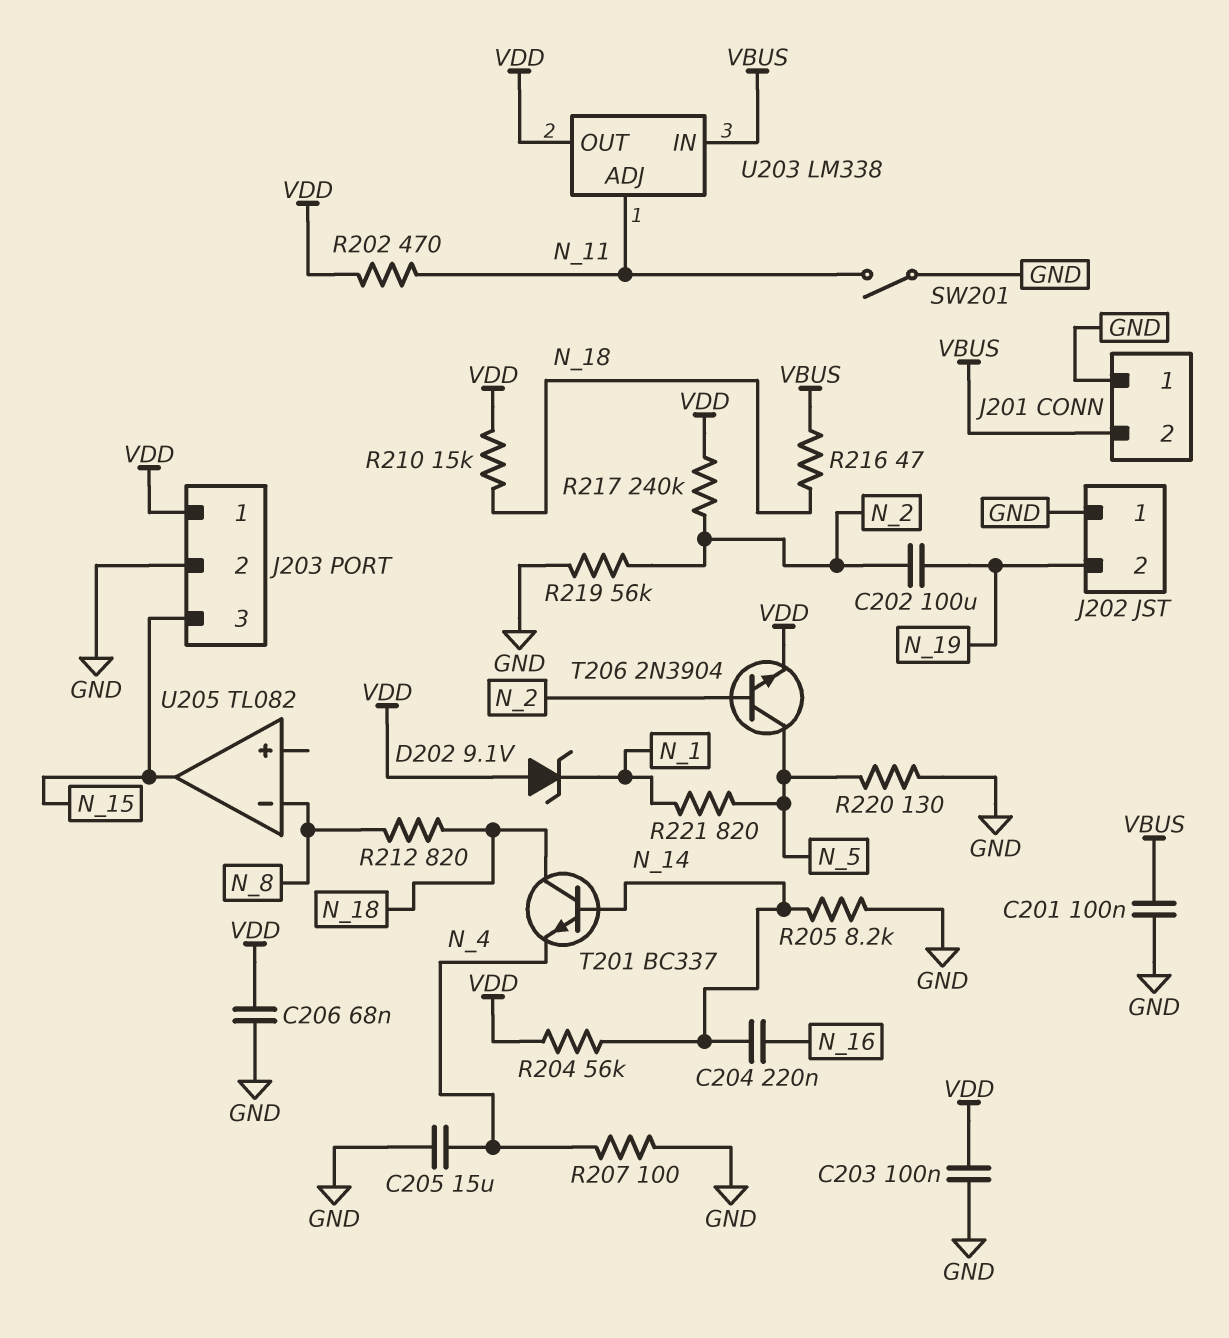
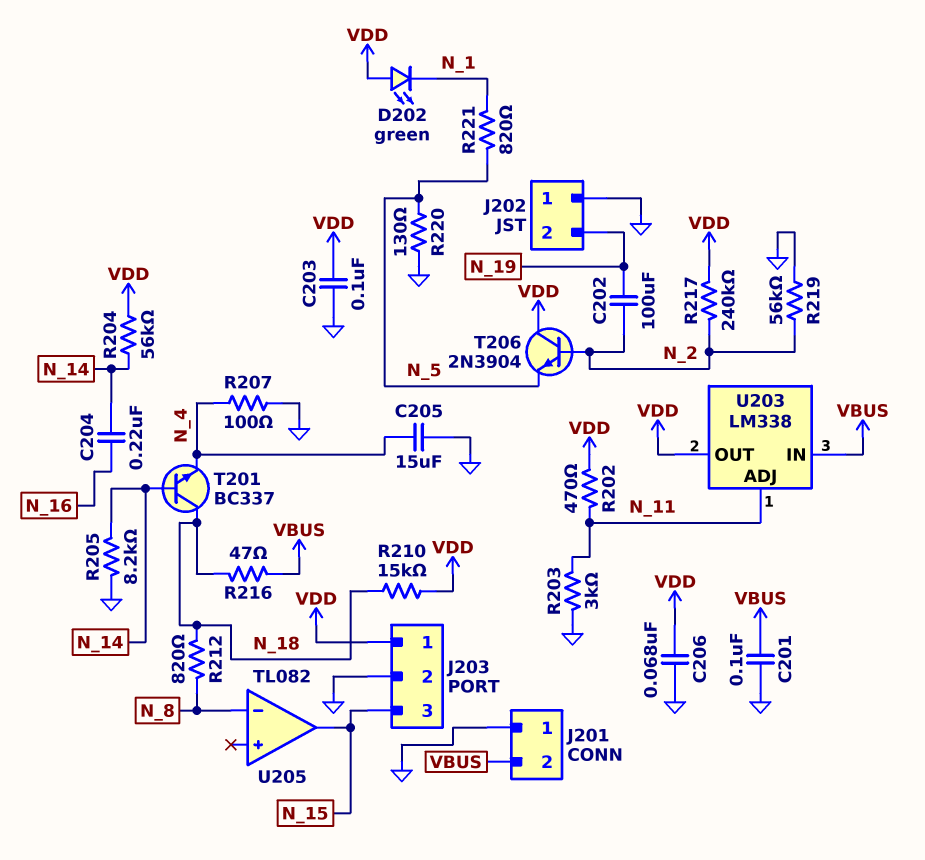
D202: zener 9.1V (A VDD, K N_1) -> LED green (A VDD, K N_1)
R203: none -> 3k (GND, N_11)
SW201: switch (GND, N_11) -> none
T206: NPN 2N3904 (B N_2, C N_5, E VDD) -> NPN 2N3904 (B N_2, C VDD, E N_5)

